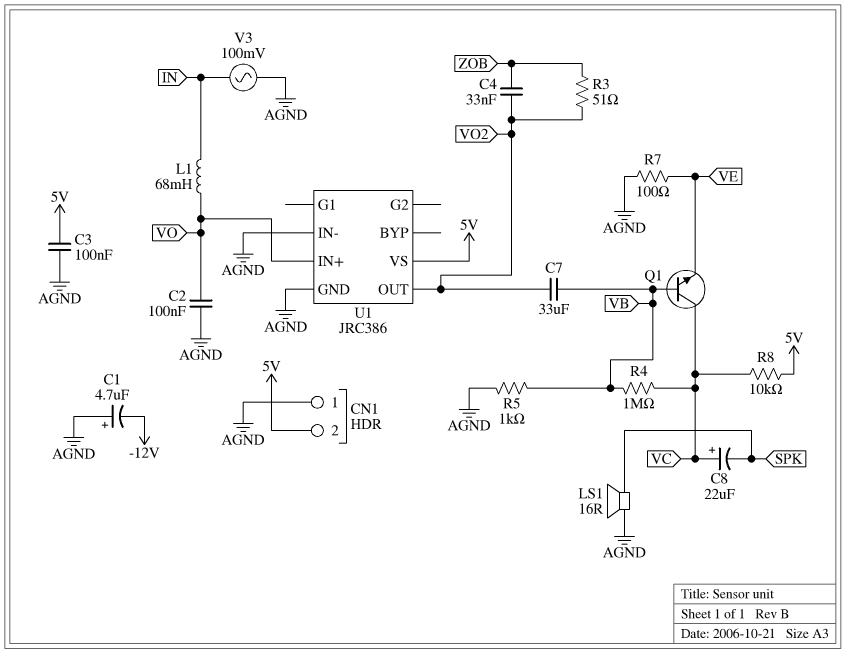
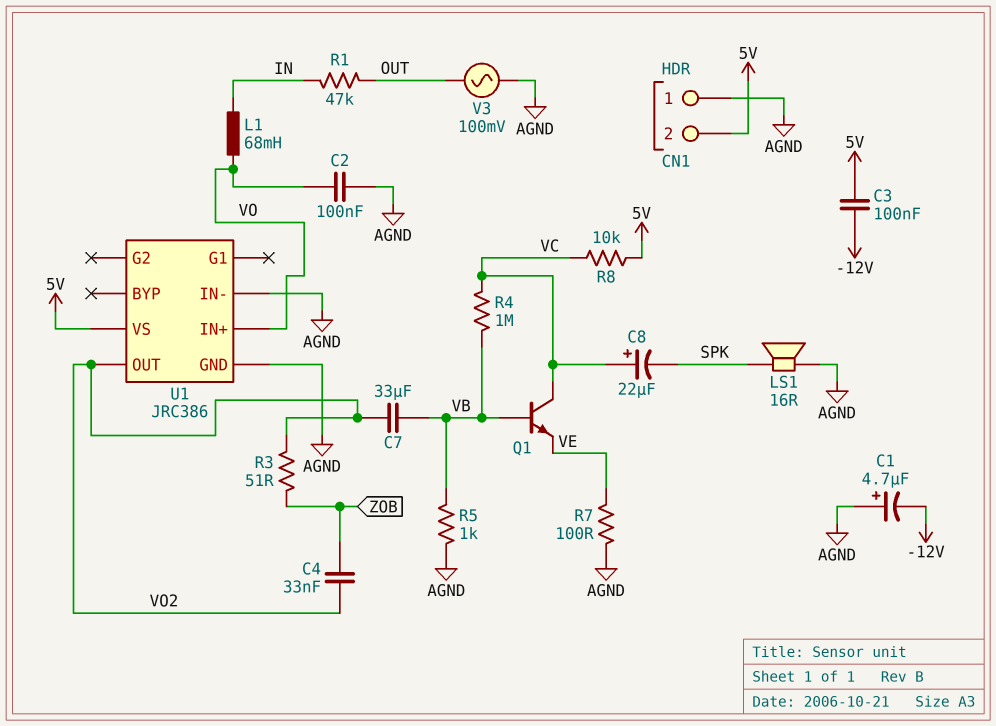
C3: 100nF (5V, AGND) -> 100nF (-12V, 5V)
R1: none -> 47k (IN, OUT)
V3: AC 100mV (AGND, IN) -> AC 100mV (AGND, OUT)

